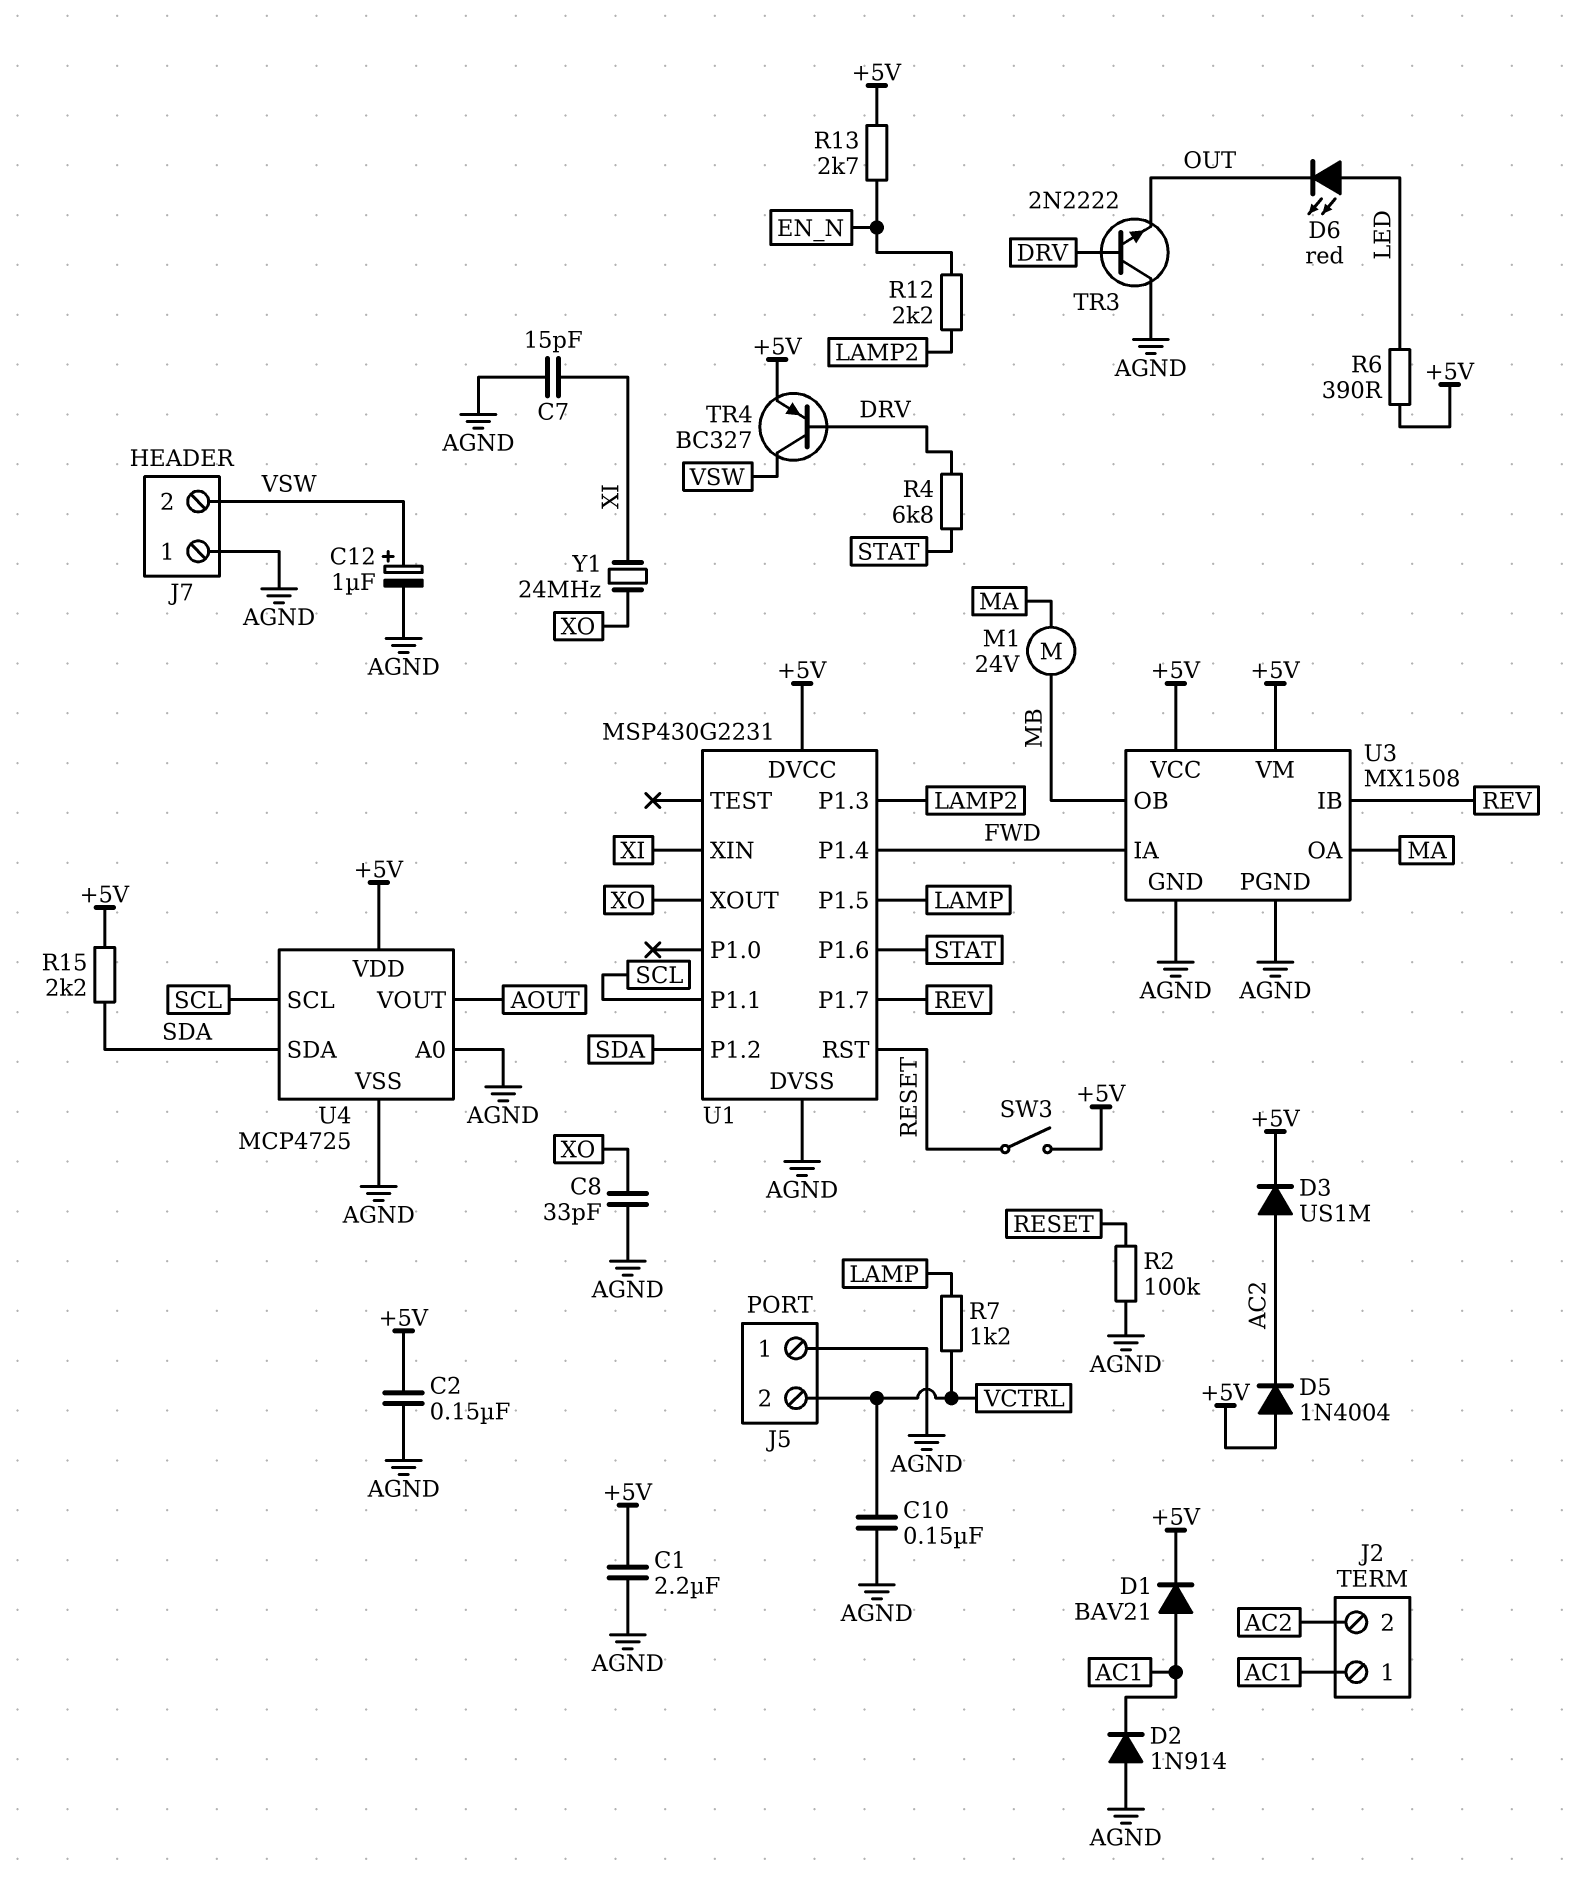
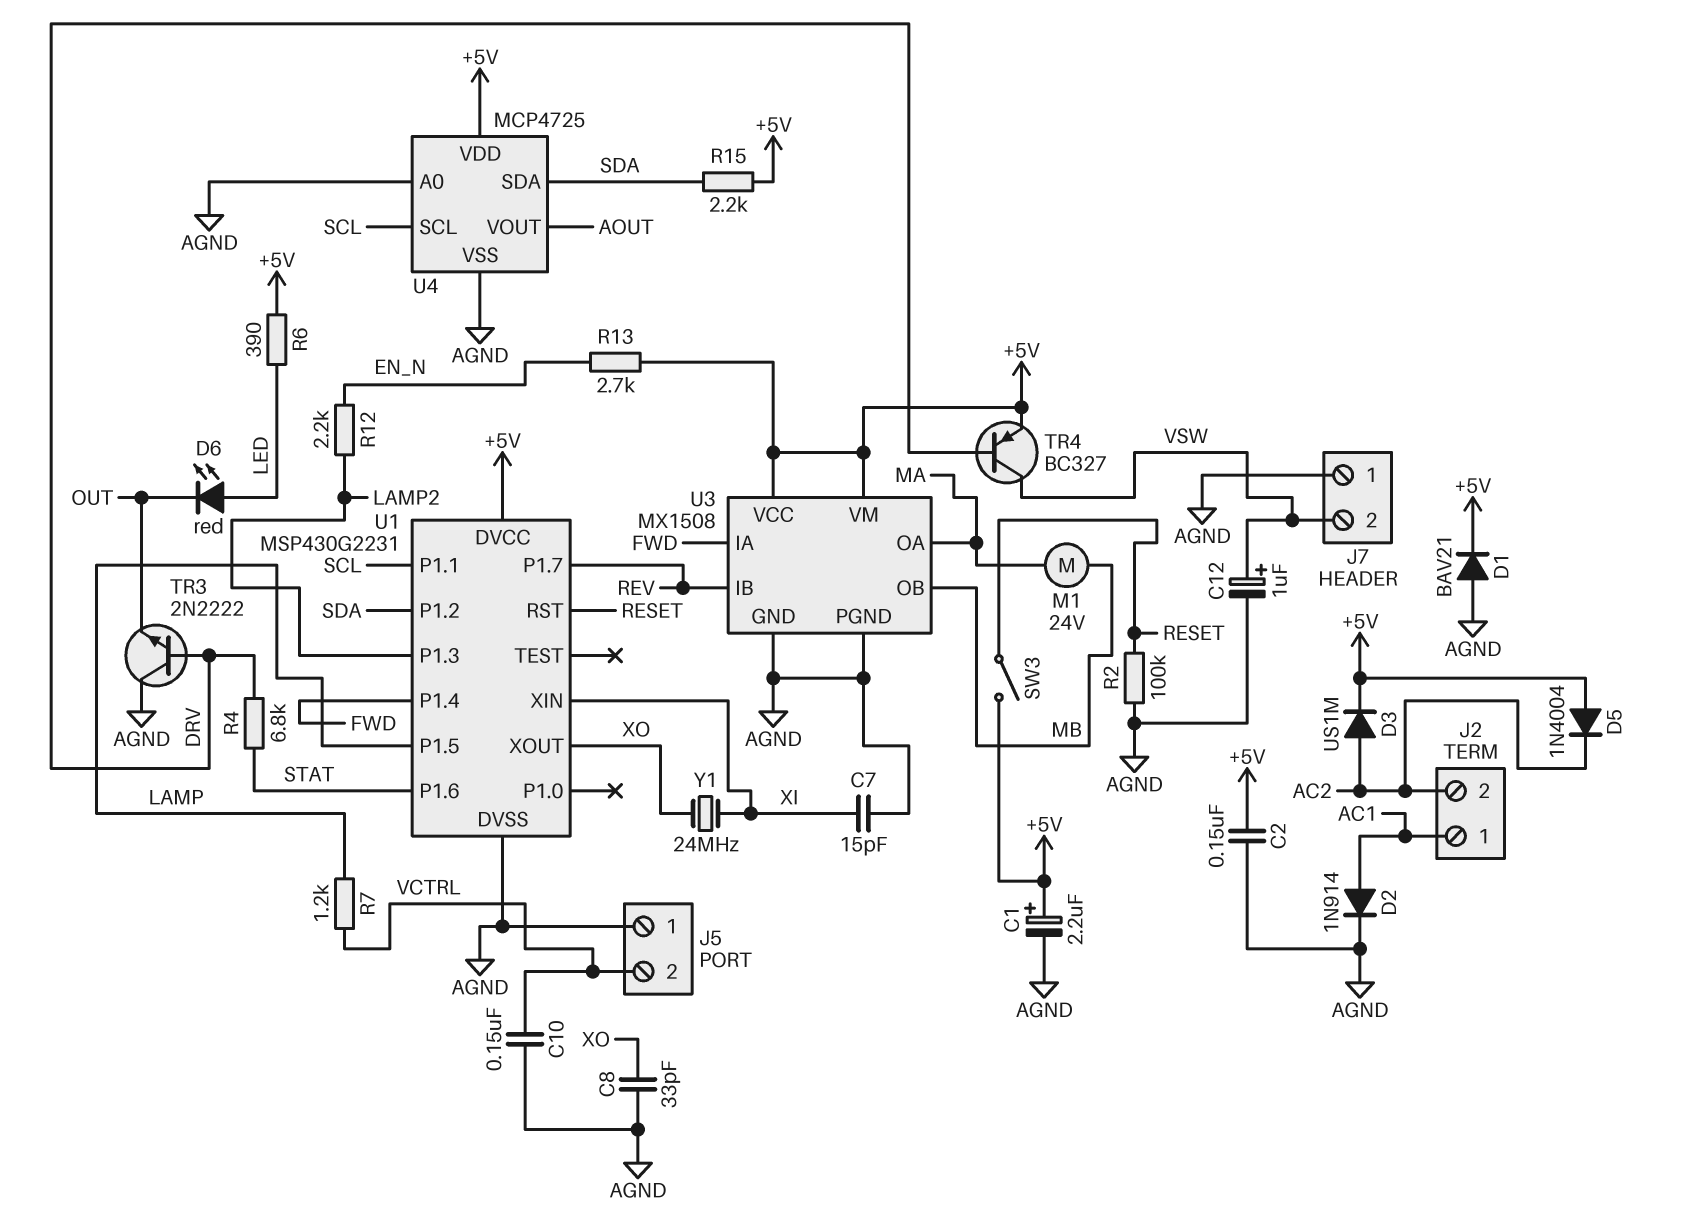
C1: 2.2uF (+5V, AGND) -> 2.2uF (plus +5V, minus AGND)
D1: diode BAV21 (A AC1, K +5V) -> diode BAV21 (A AGND, K +5V)
D2: diode 1N914 (A AGND, K AC1) -> diode 1N914 (A AC1, K AGND)

